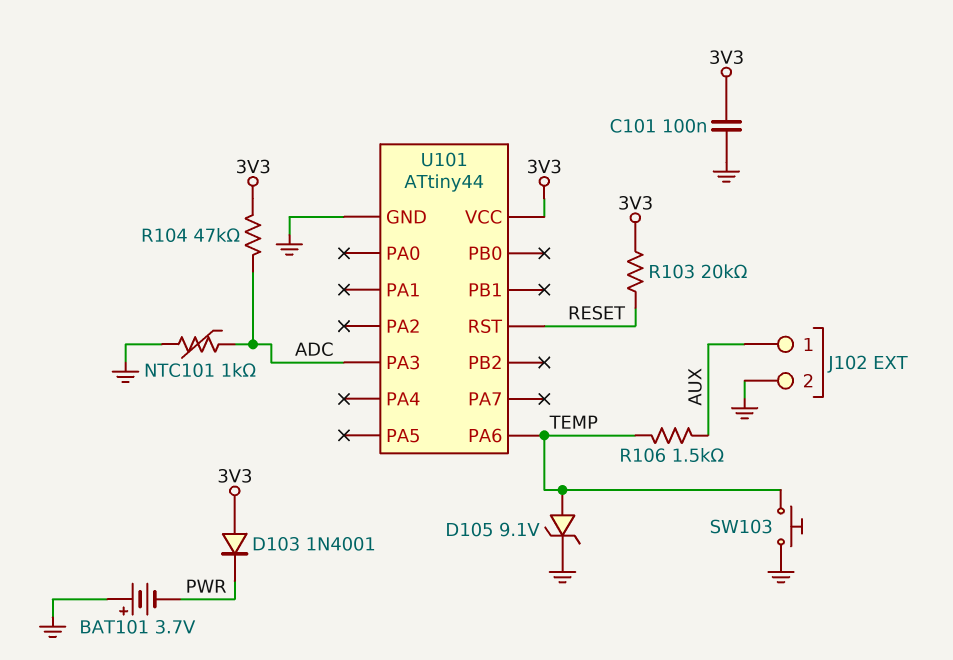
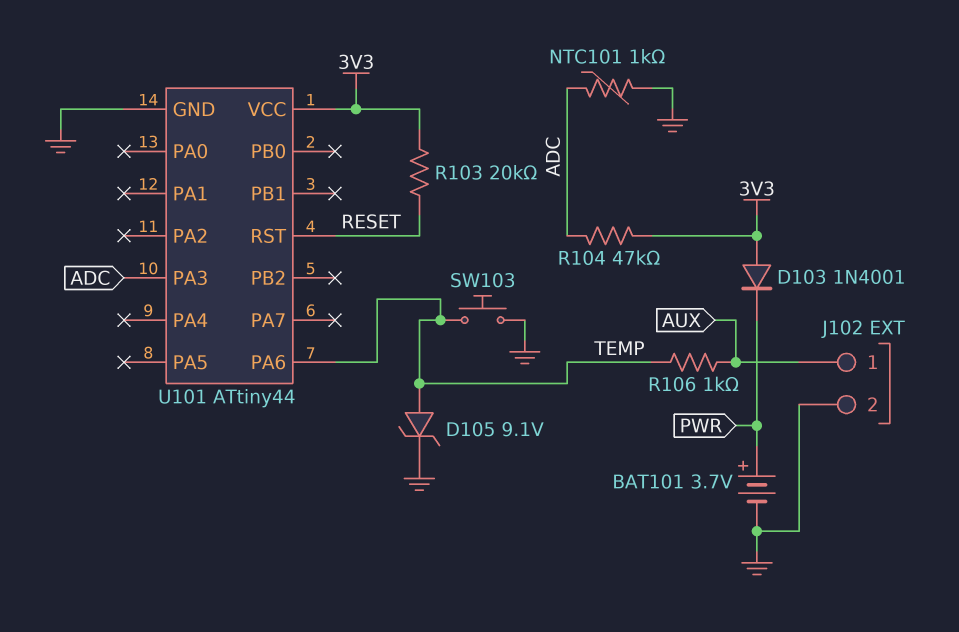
BAT101: 3.7V (plus GND, minus PWR) -> 3.7V (plus PWR, minus GND)
C101: 100nF (3V3, GND) -> none
R106: 1.5k (AUX, TEMP) -> 1k (AUX, TEMP)

